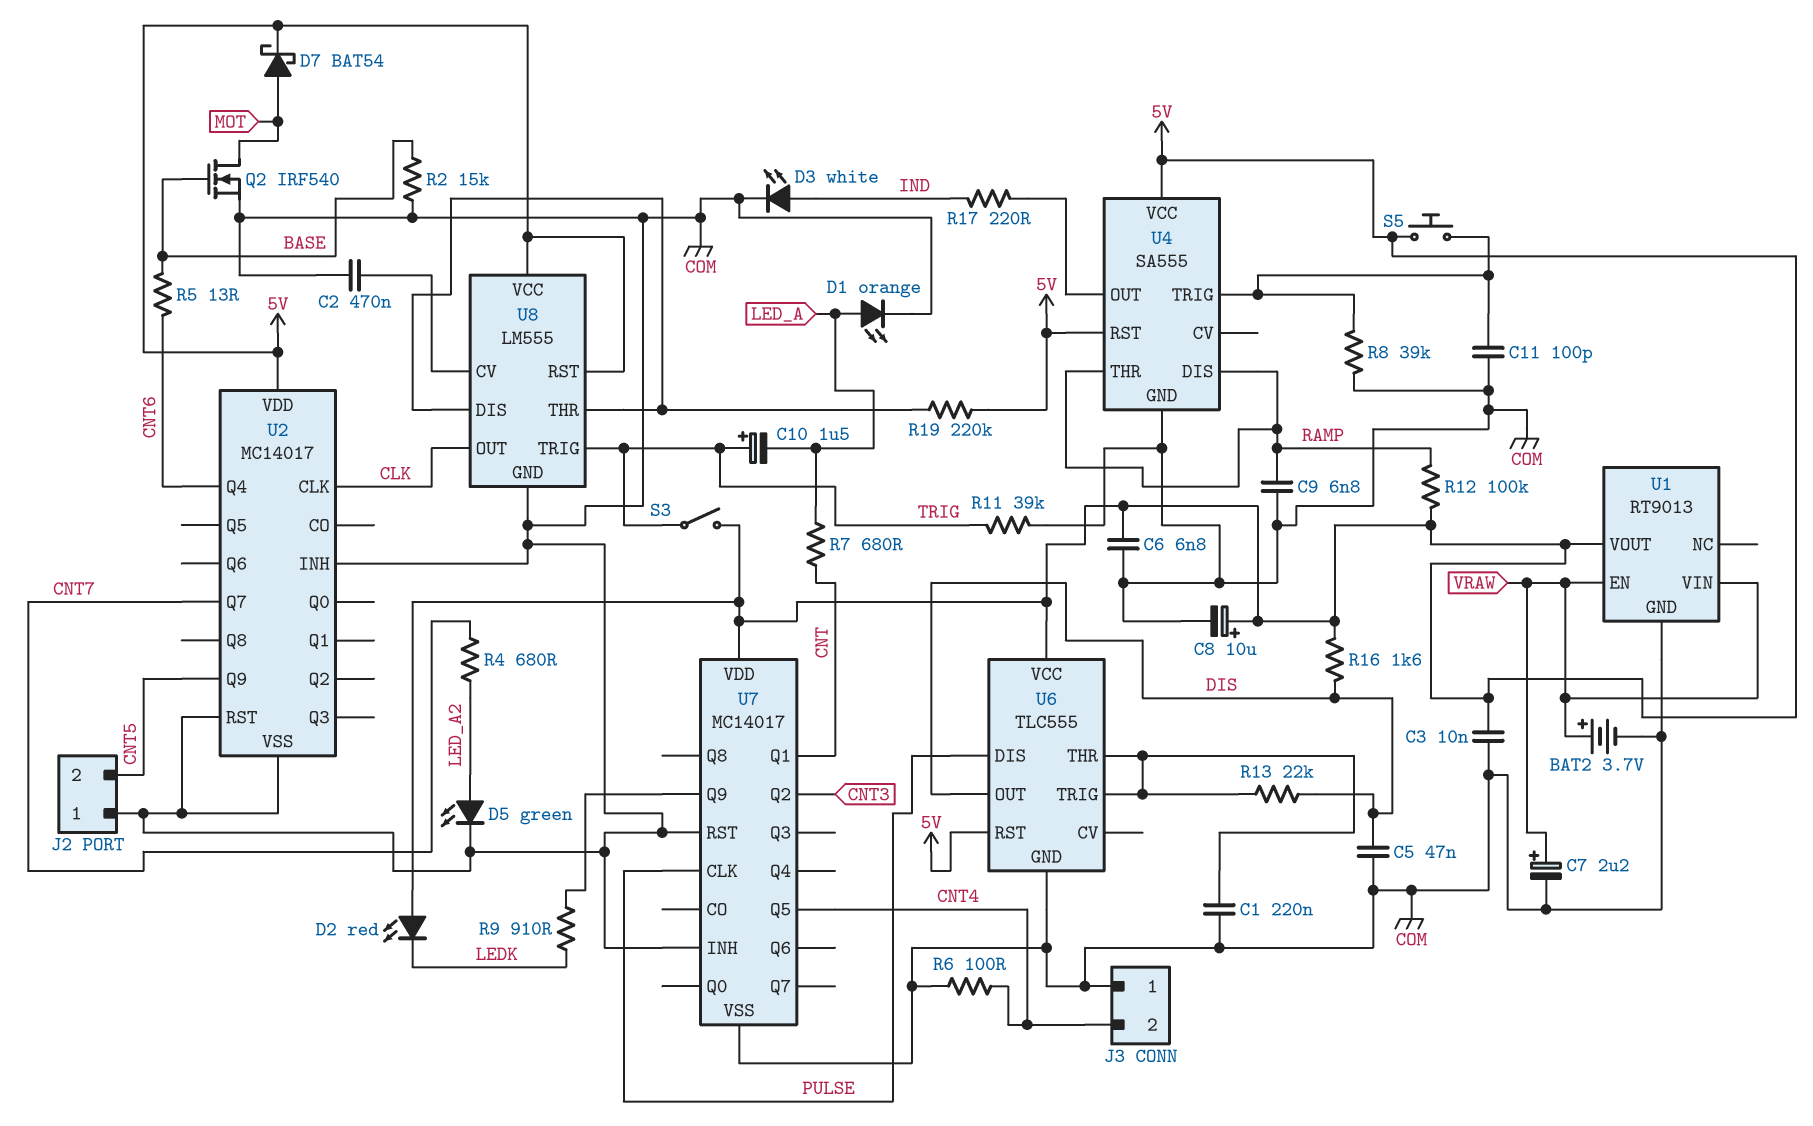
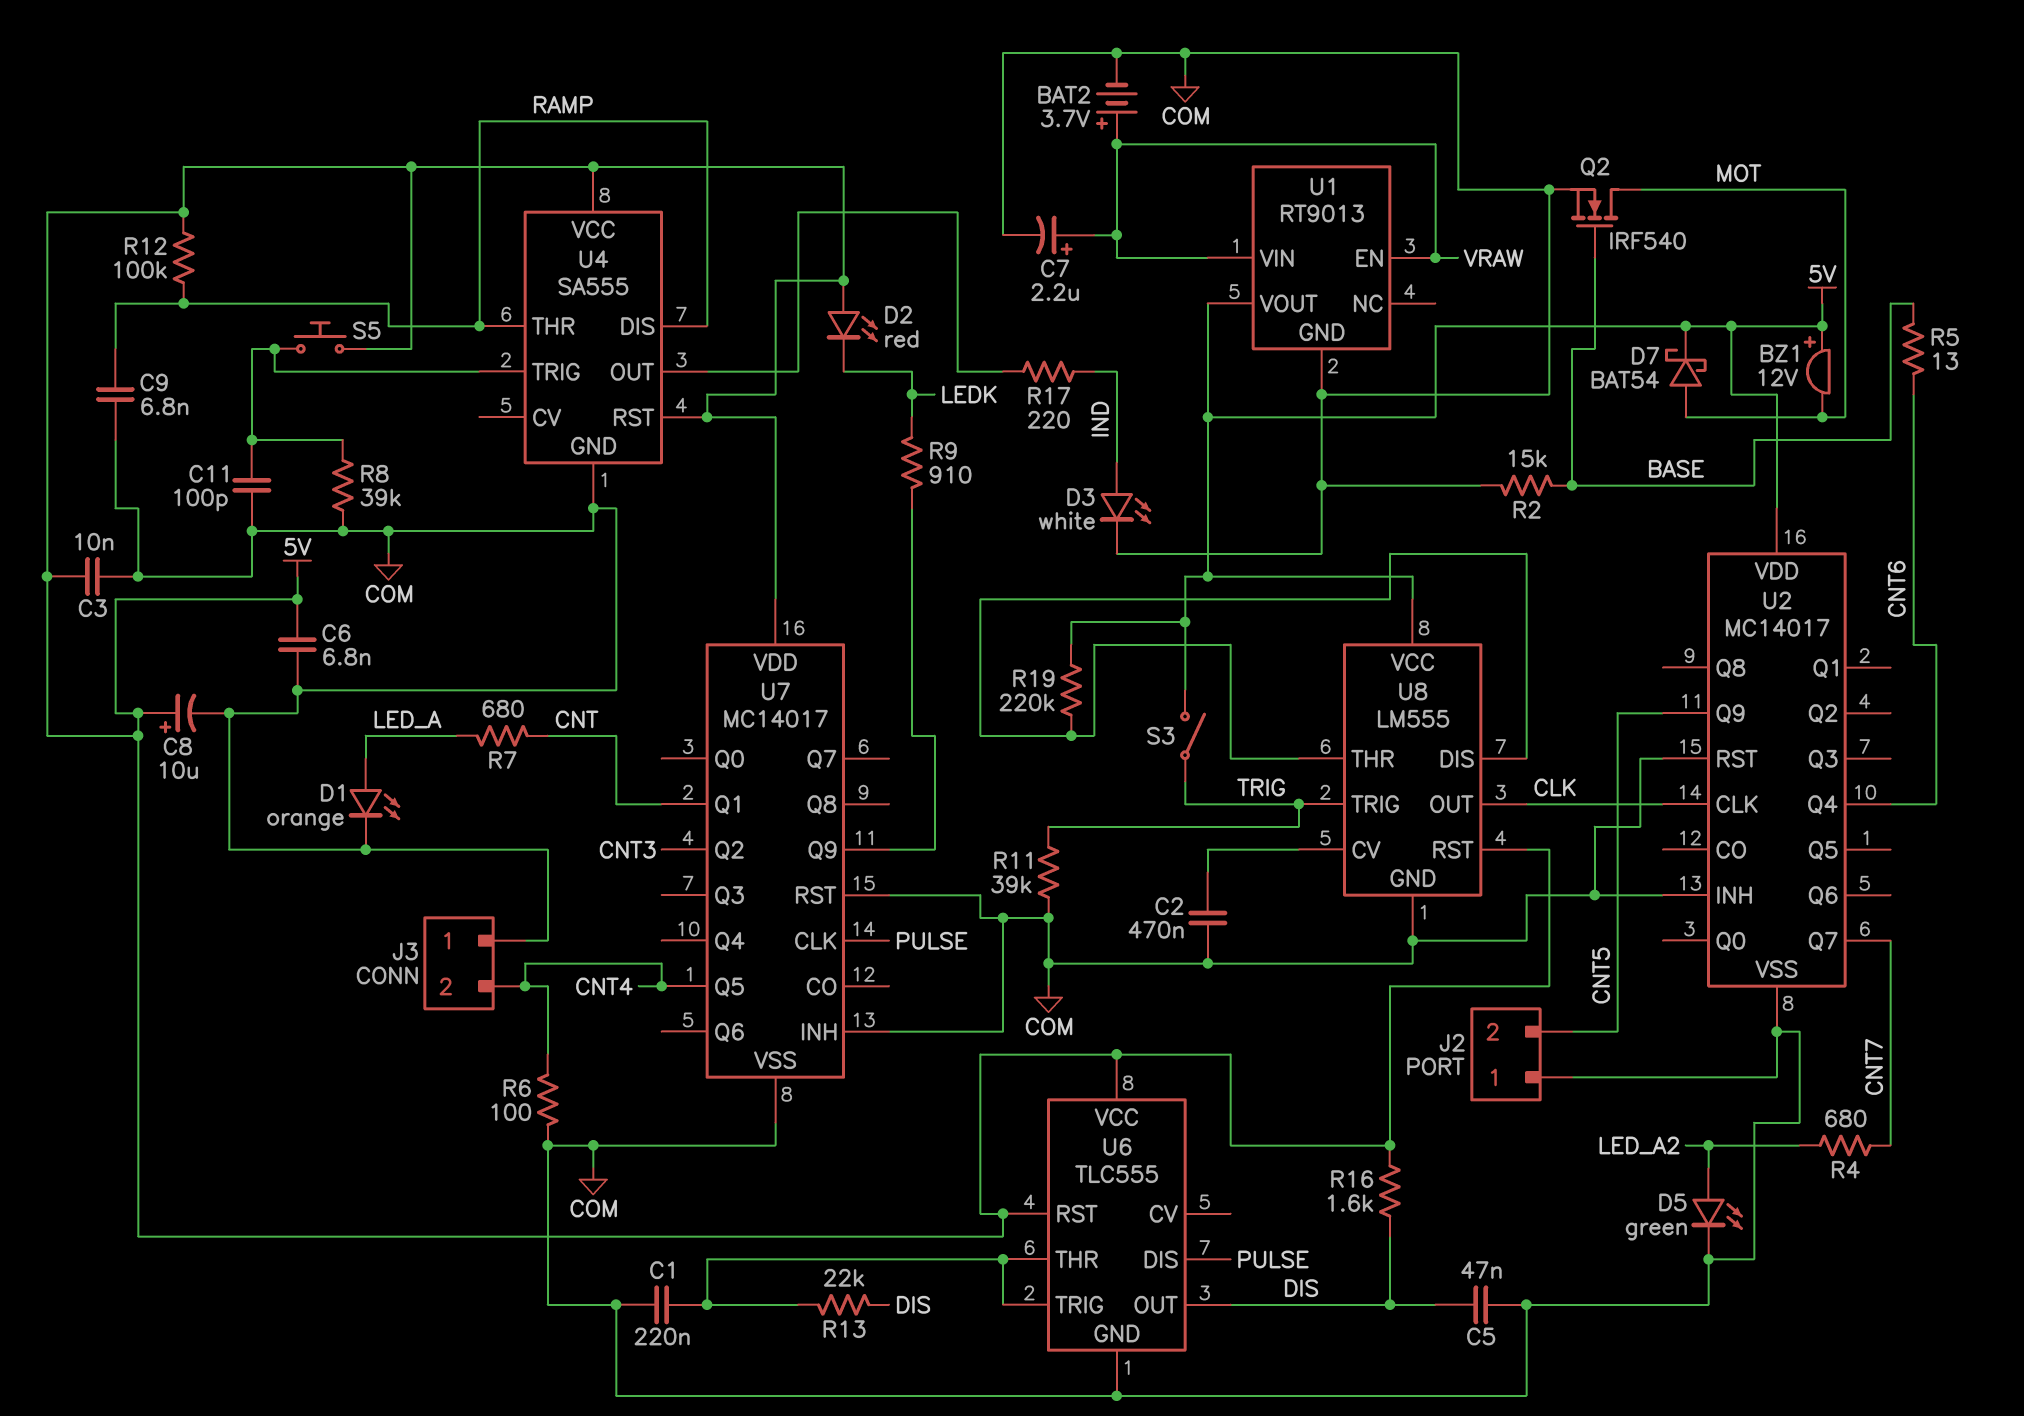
BZ1: none -> buzzer 12V (plus 5V, minus MOT)
C10: 1.5uF (plus TRIG, minus LED_A) -> none

